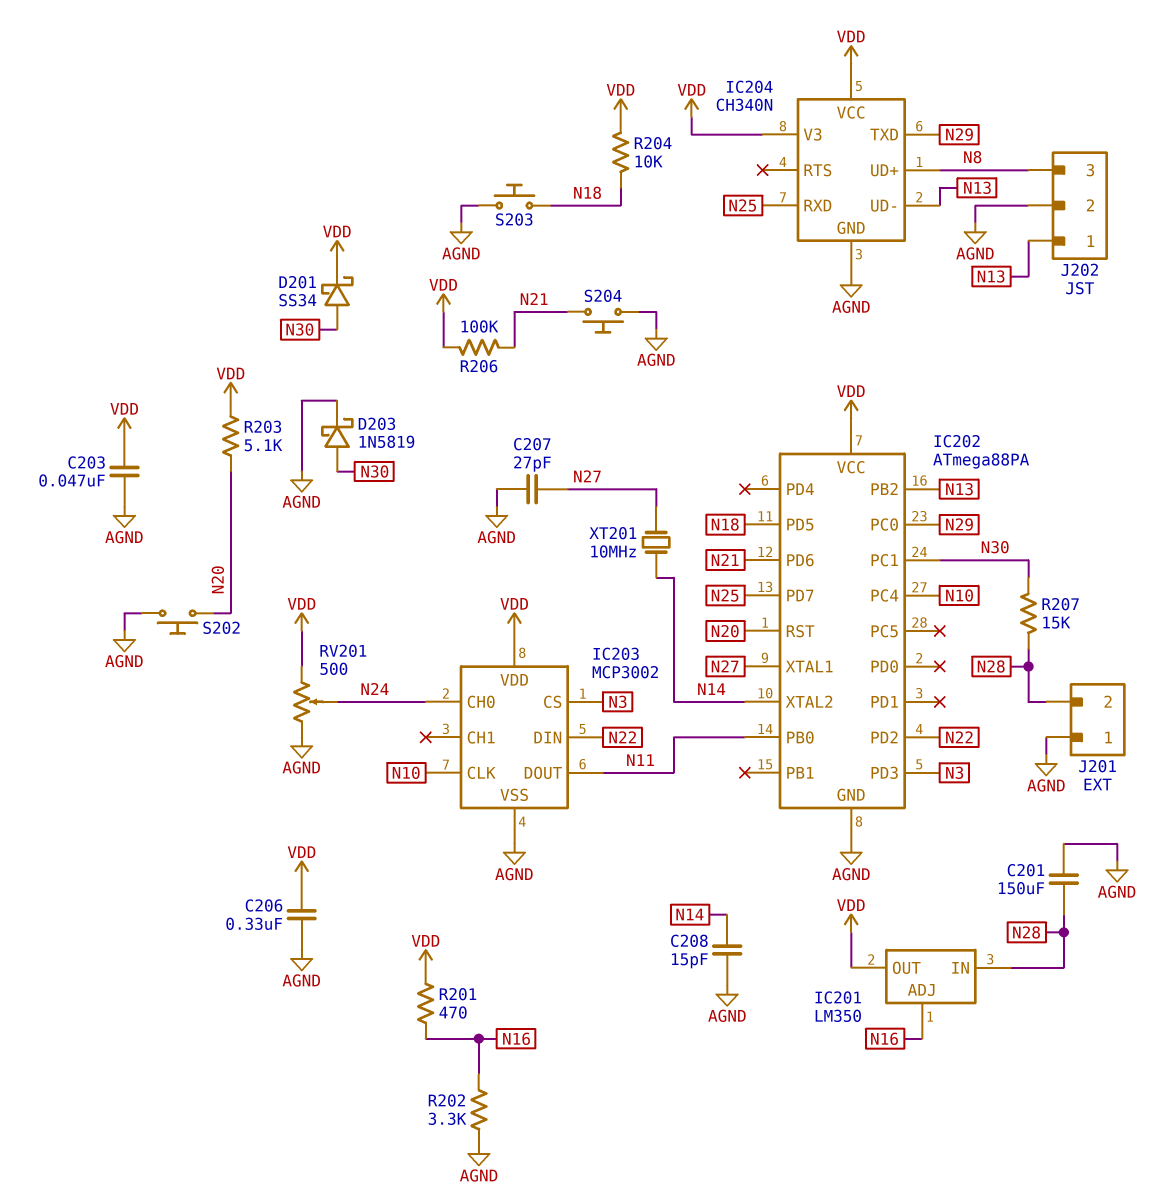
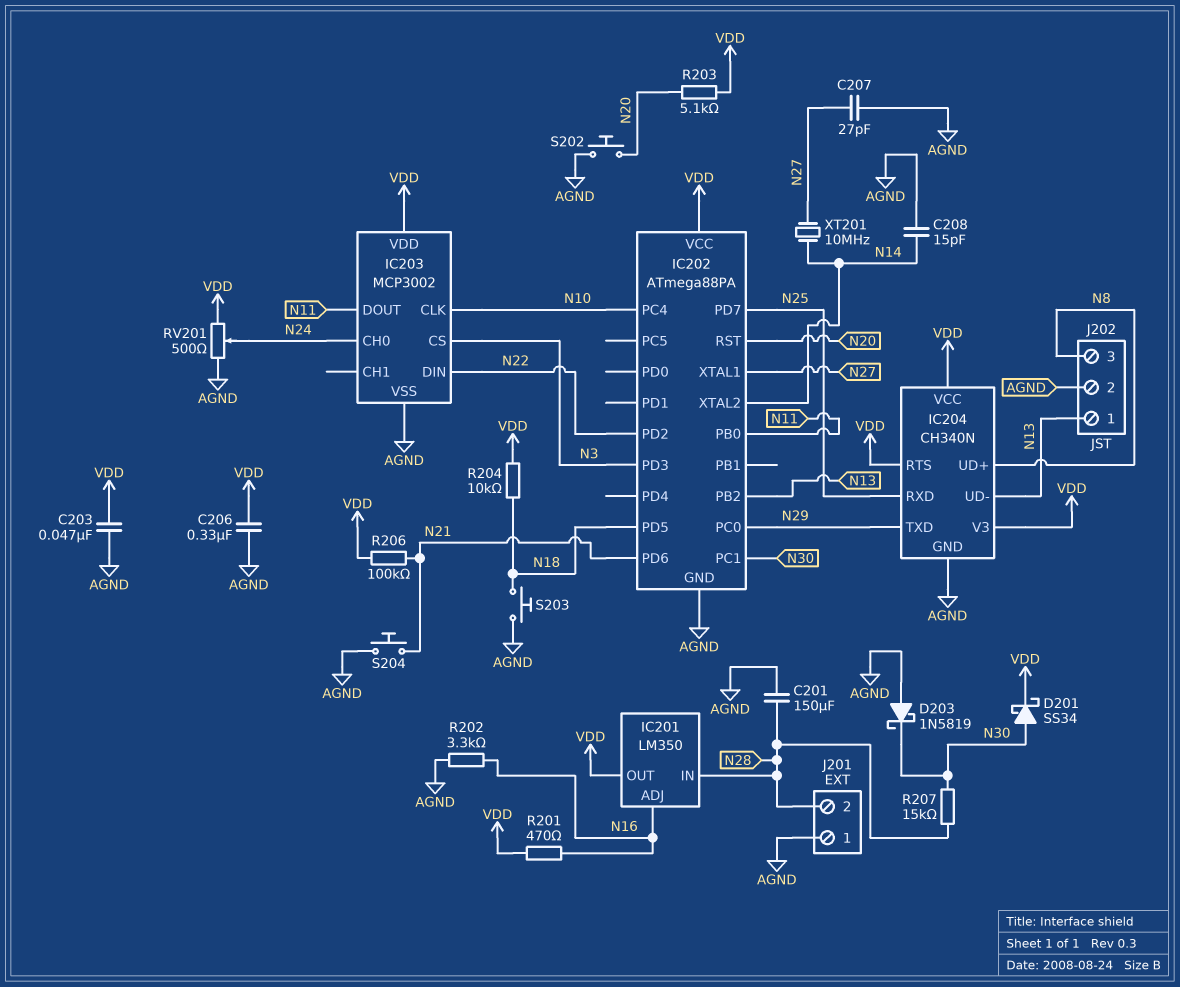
D203: schottky 1N5819 (A N30, K AGND) -> schottky 1N5819 (A AGND, K N30)
IC204 pin RTS: none -> VDD

